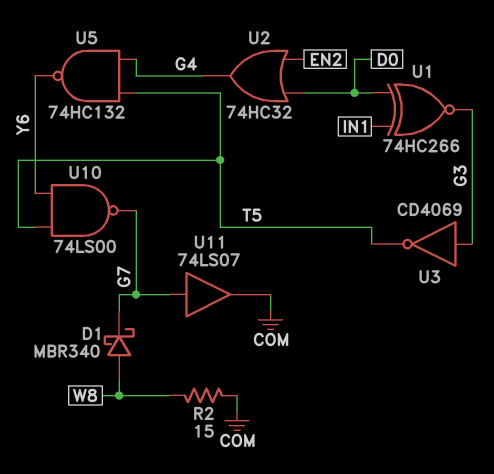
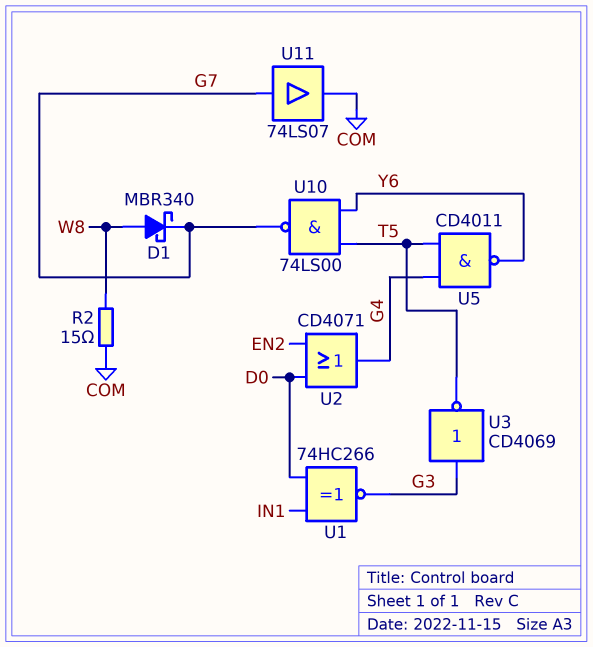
U2: OR 74HC32 (in D0, in EN2, out G4) -> OR CD4071 (in D0, in EN2, out G4)
U5: NAND 74HC132 (in G4, in T5, out Y6) -> NAND CD4011 (in G4, in T5, out Y6)

